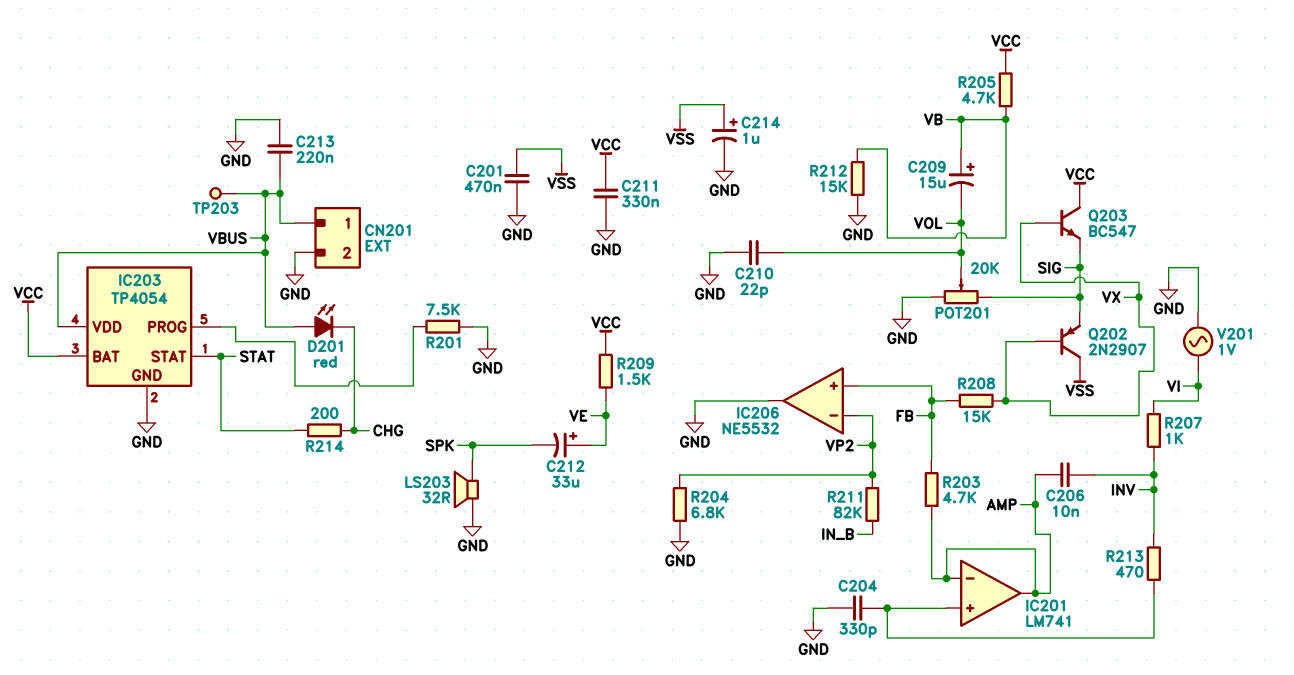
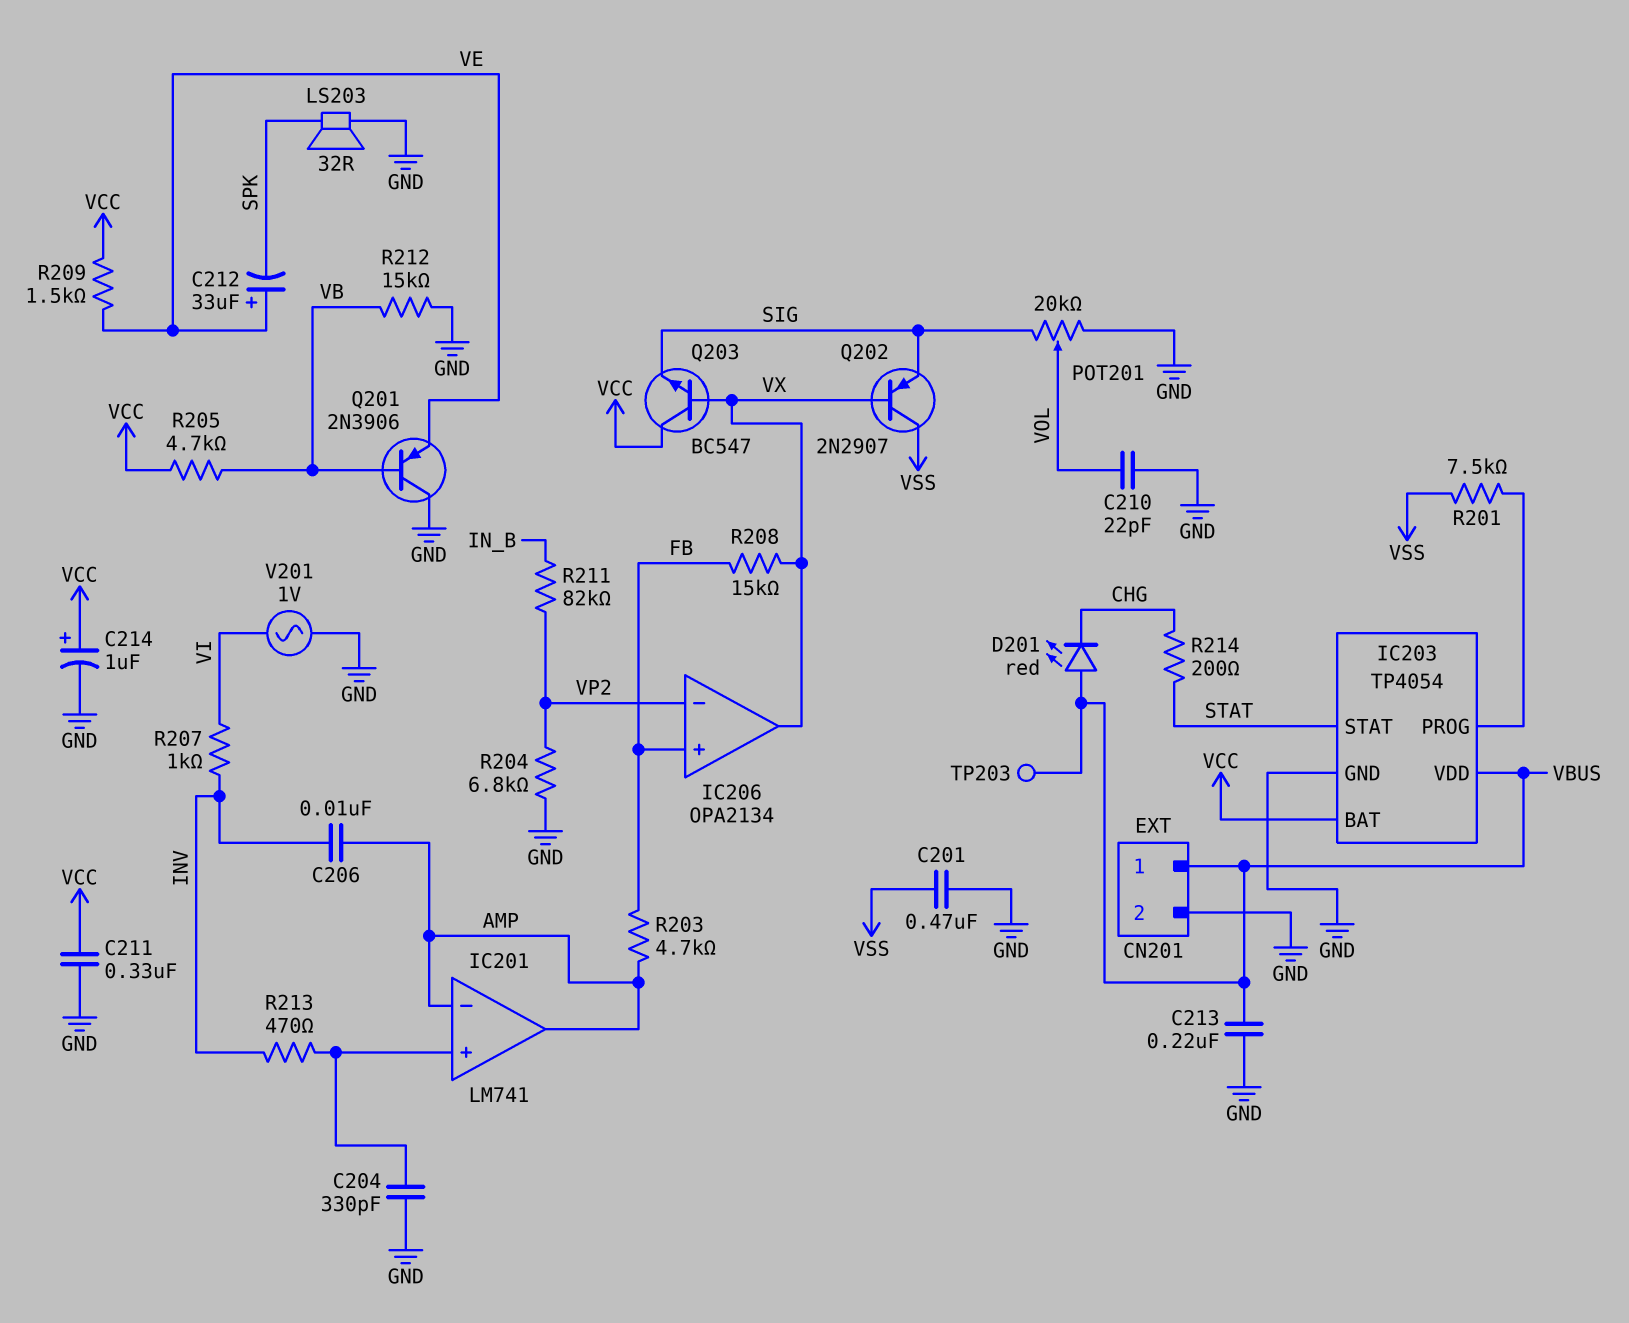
C209: 15uF (plus VB, minus VOL) -> none
C214: 1uF (plus VSS, minus GND) -> 1uF (plus VCC, minus GND)
IC206: NE5532 -> OPA2134
IC206 pin out: GND -> VX
Q201: none -> PNP 2N3906 (B VB, C GND, E VE)
R201: 7.5k (GND, IC203/PROG) -> 7.5k (IC203/PROG, VSS)

